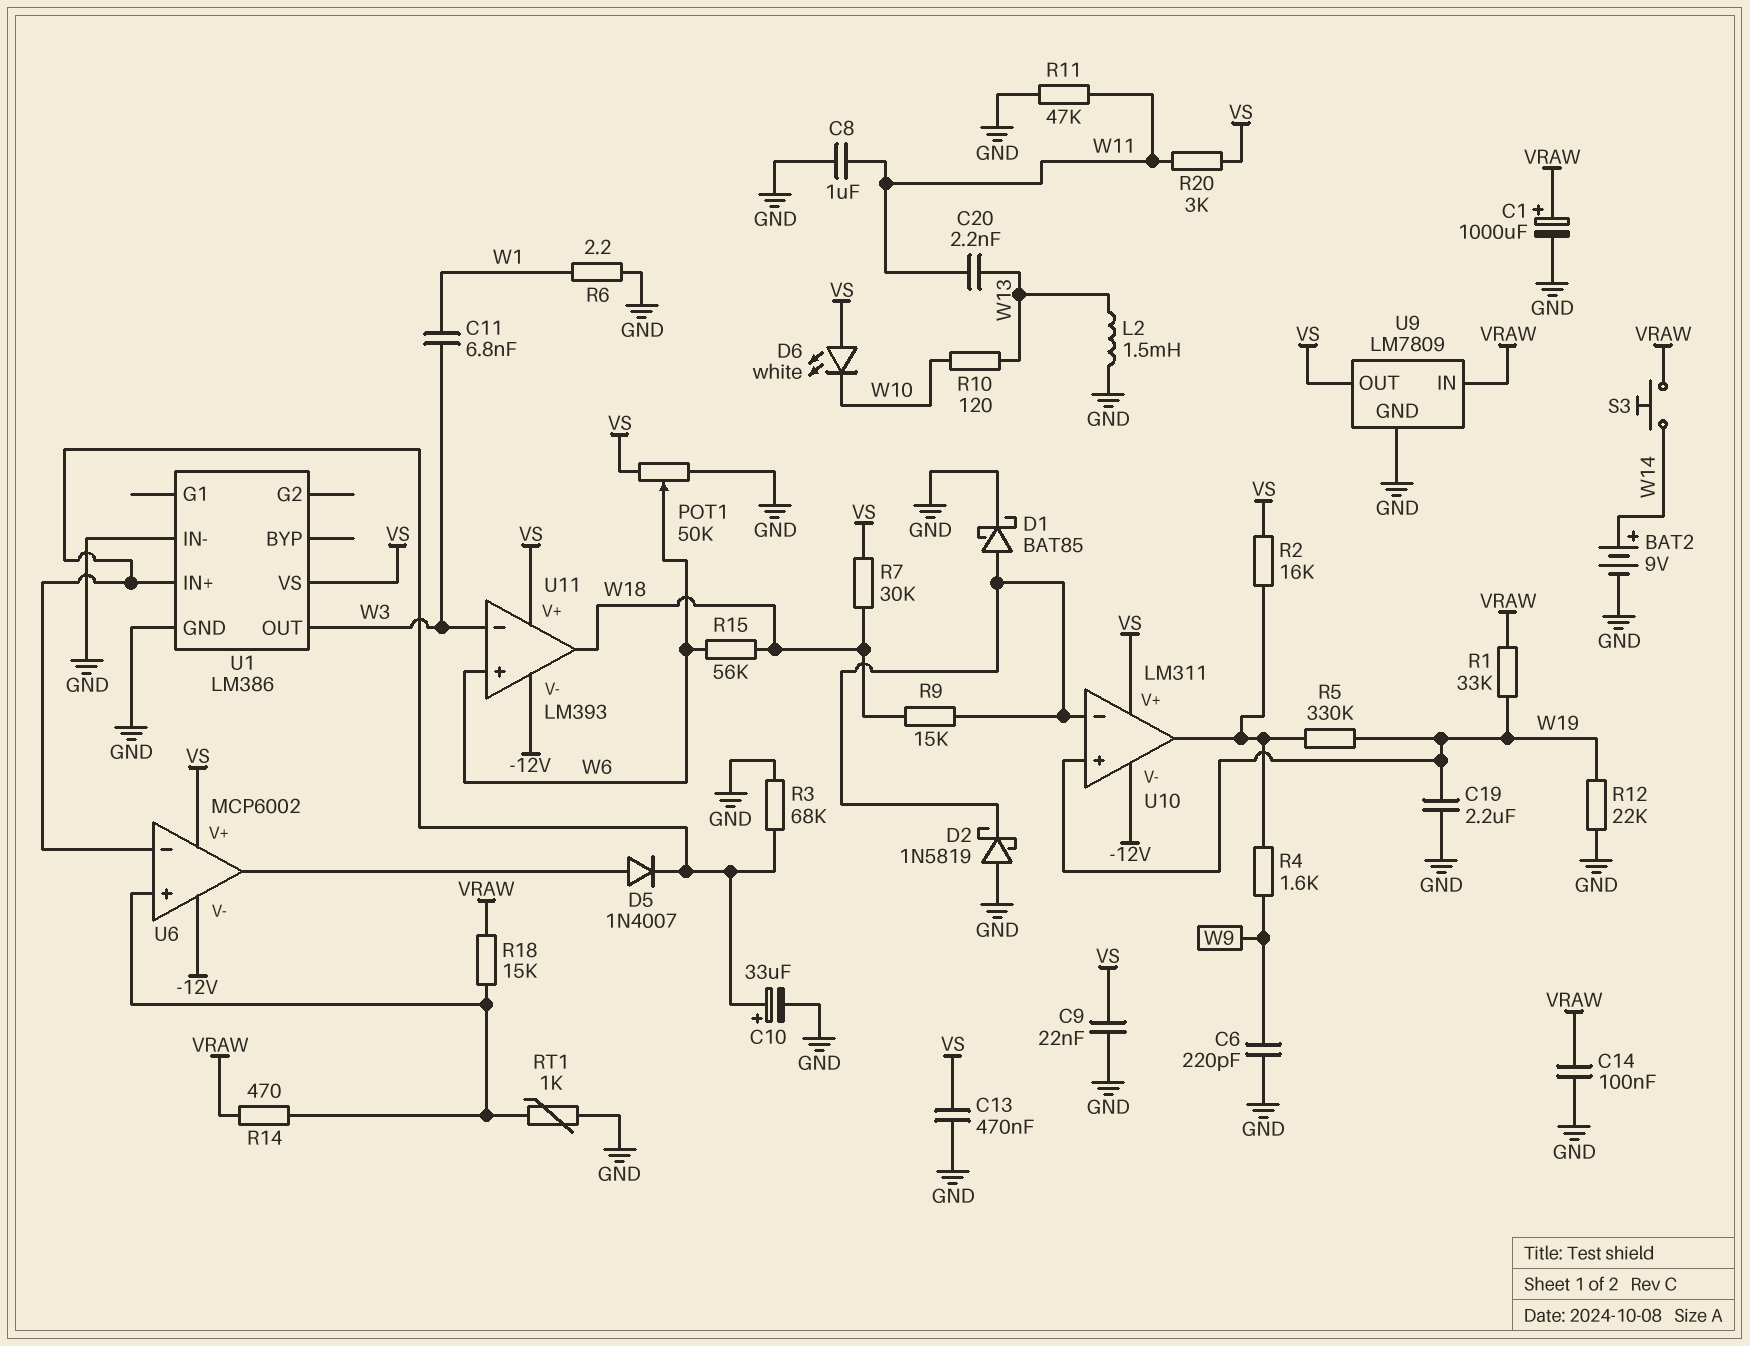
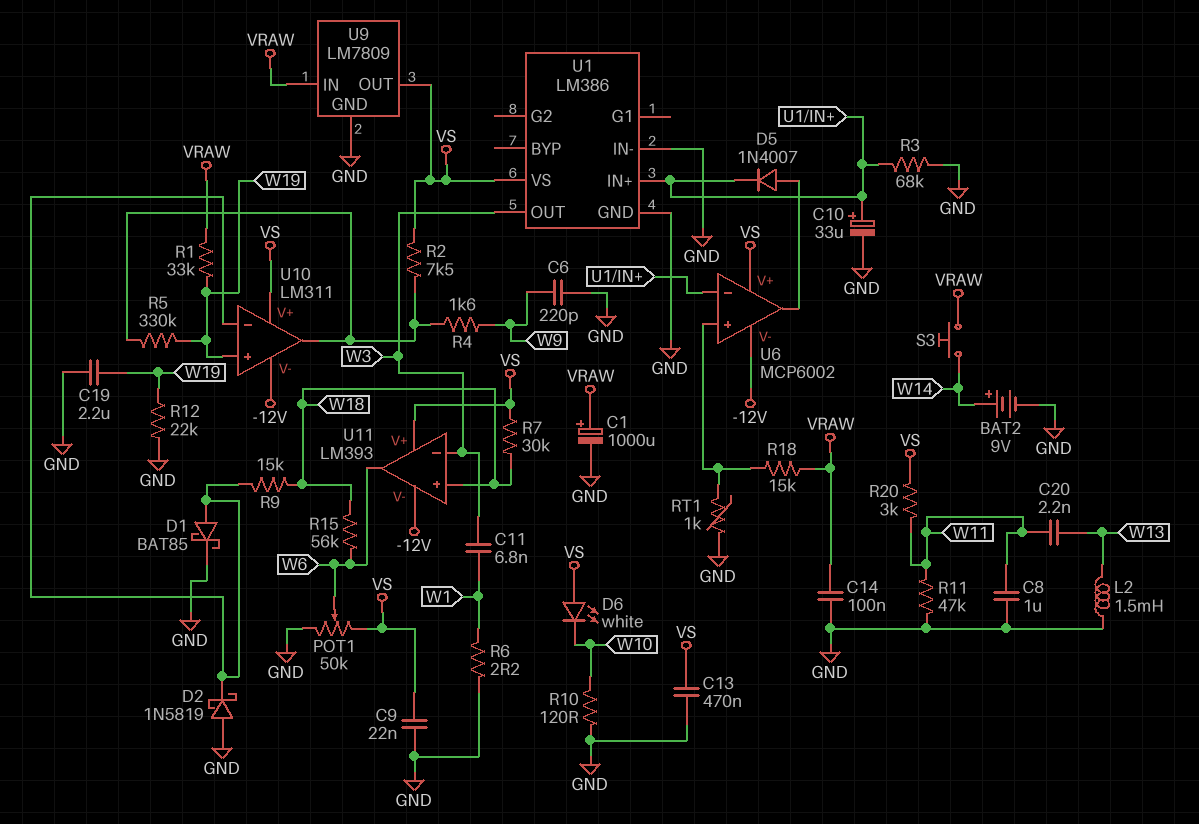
R2: 16k (U10/out, VS) -> 7.5k (U10/out, VS)
R10: 120 (W10, W13) -> 120 (GND, W10)
R14: 470 (U6/in+, VRAW) -> none
U11 pin in+: W6 -> W18
U11 pin out: W18 -> W6

